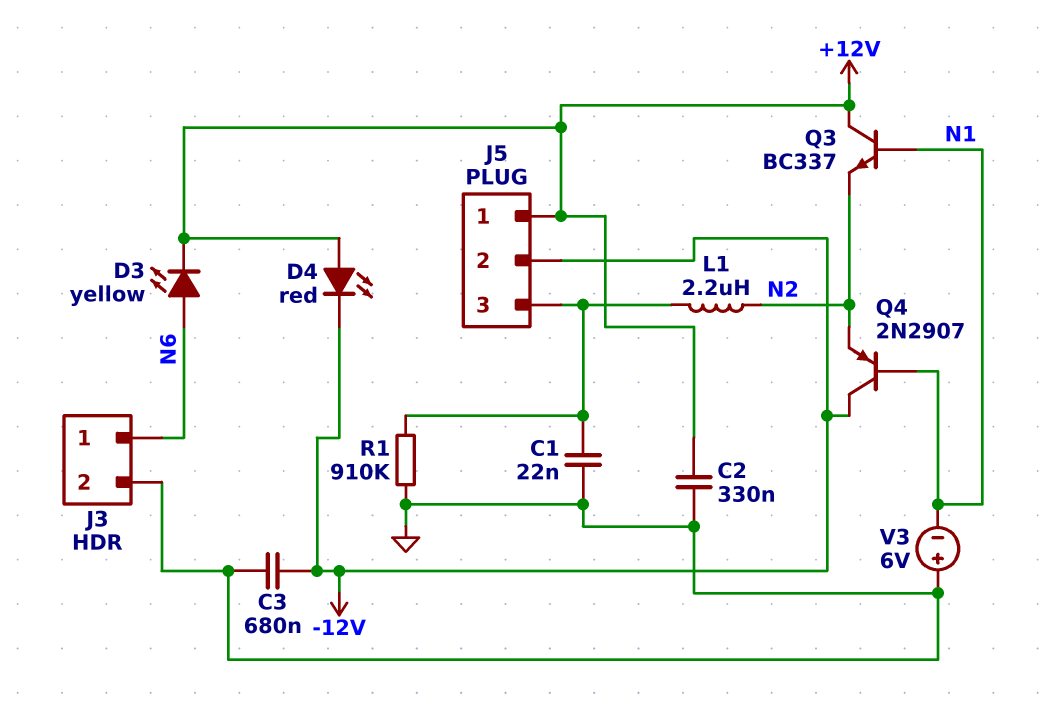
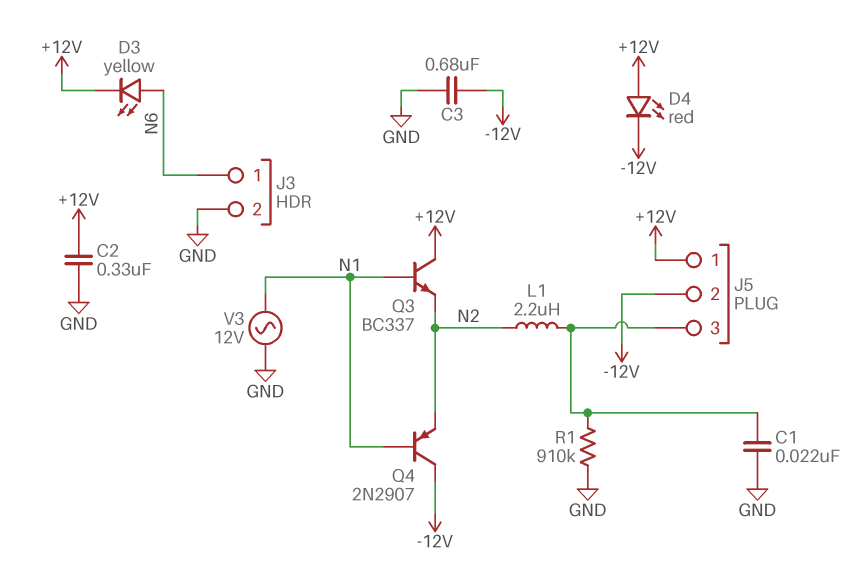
V3: 6V (plus GND, minus N1) -> AC 12V (GND, N1)

